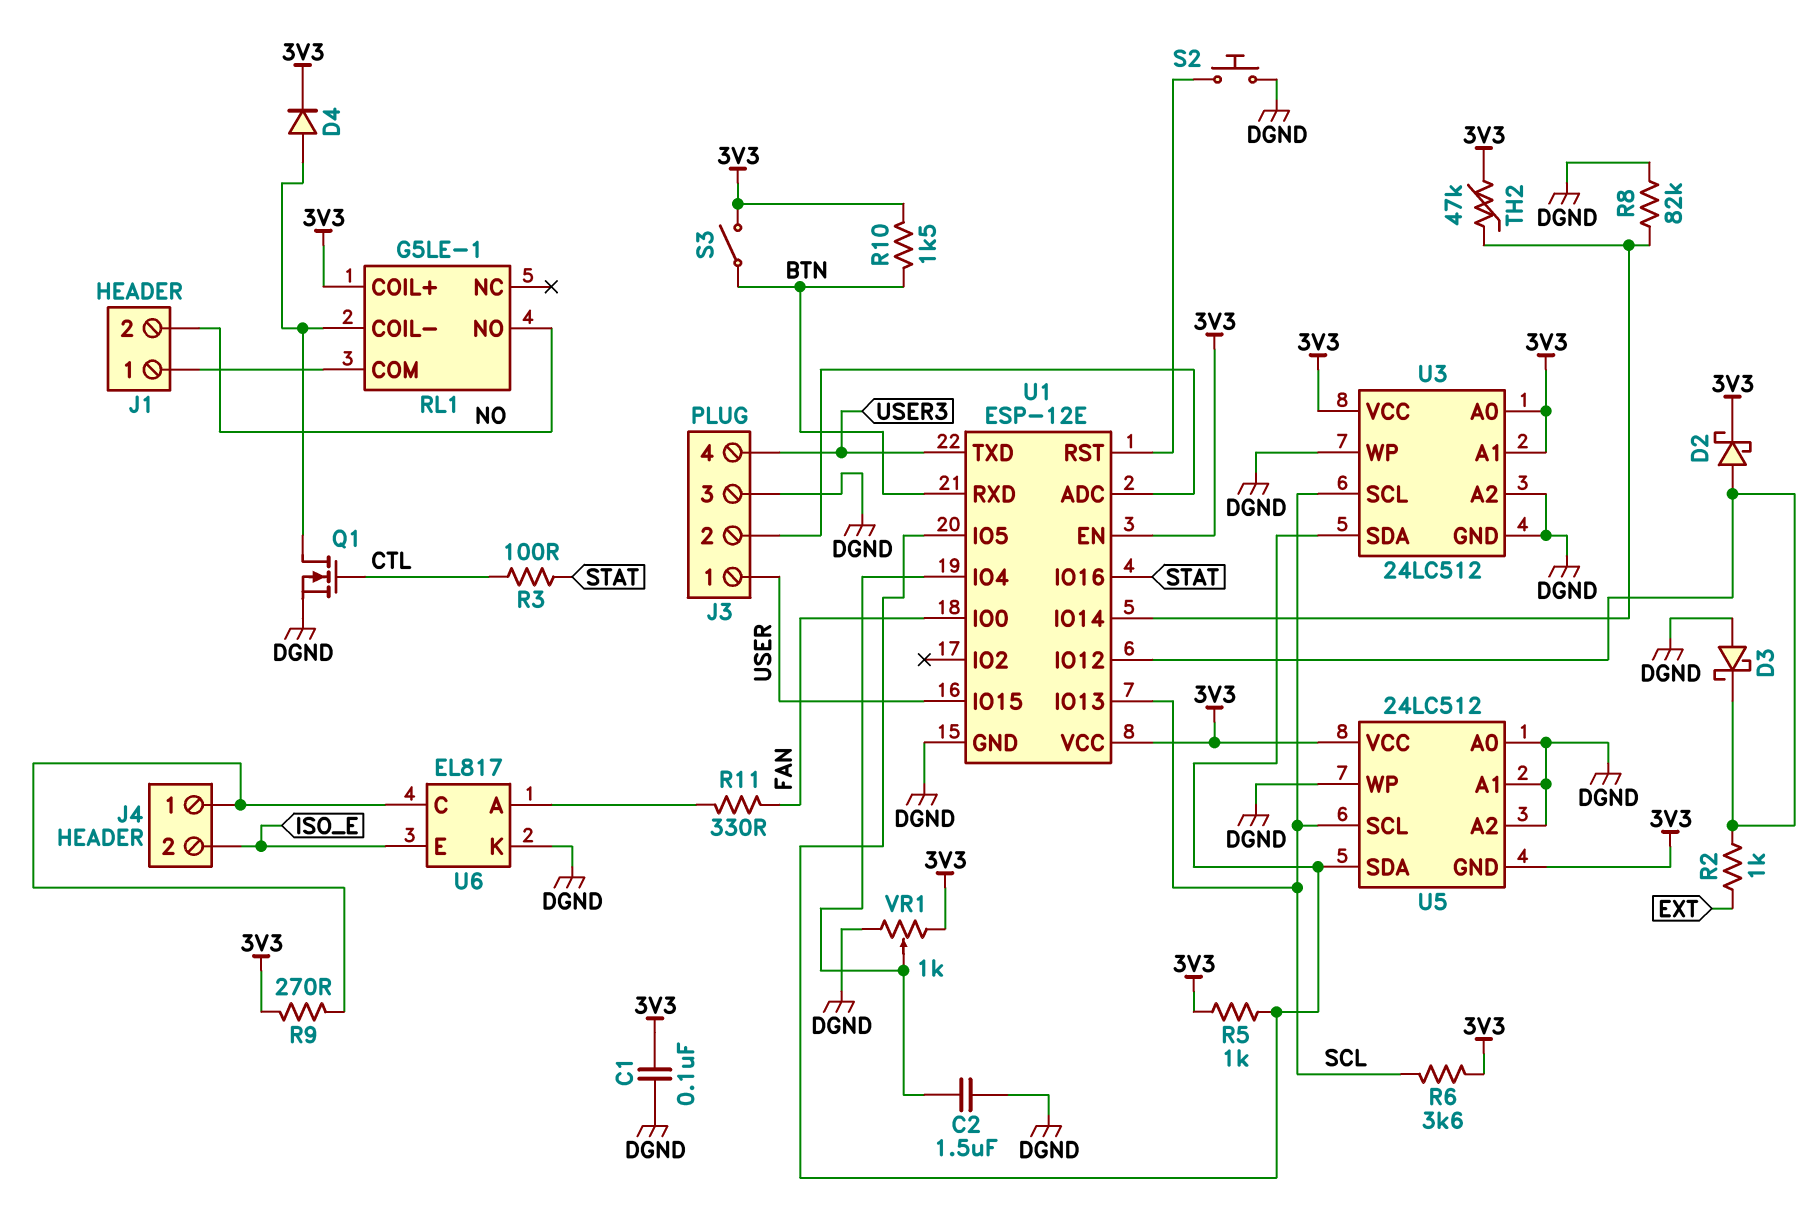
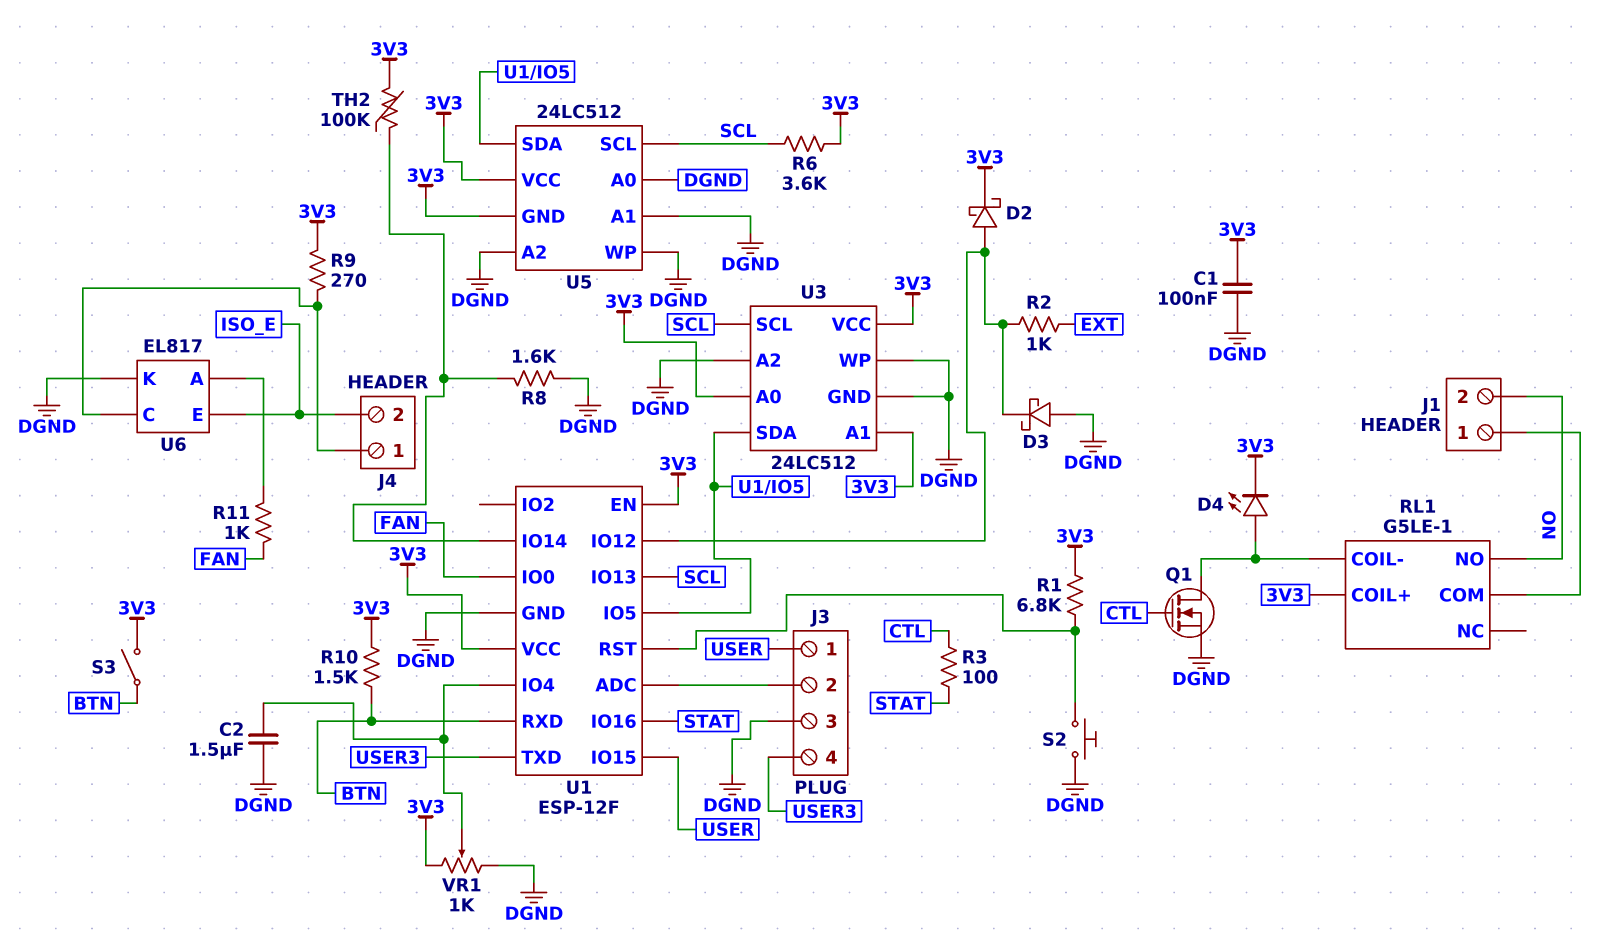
D4: diode (A RL1/COIL-, K 3V3) -> LED (A RL1/COIL-, K 3V3)
R1: none -> 6.8k (3V3, U1/RST)
R5: 1k (3V3, U1/IO5) -> none
R8: 82k (DGND, U1/IO14) -> 1.6k (DGND, U1/IO14)
R11: 330 (FAN, U6/A) -> 1k (FAN, U6/A)
TH2: 47k (3V3, U1/IO14) -> 100k (3V3, U1/IO14)
U1: ESP-12E -> ESP-12F

